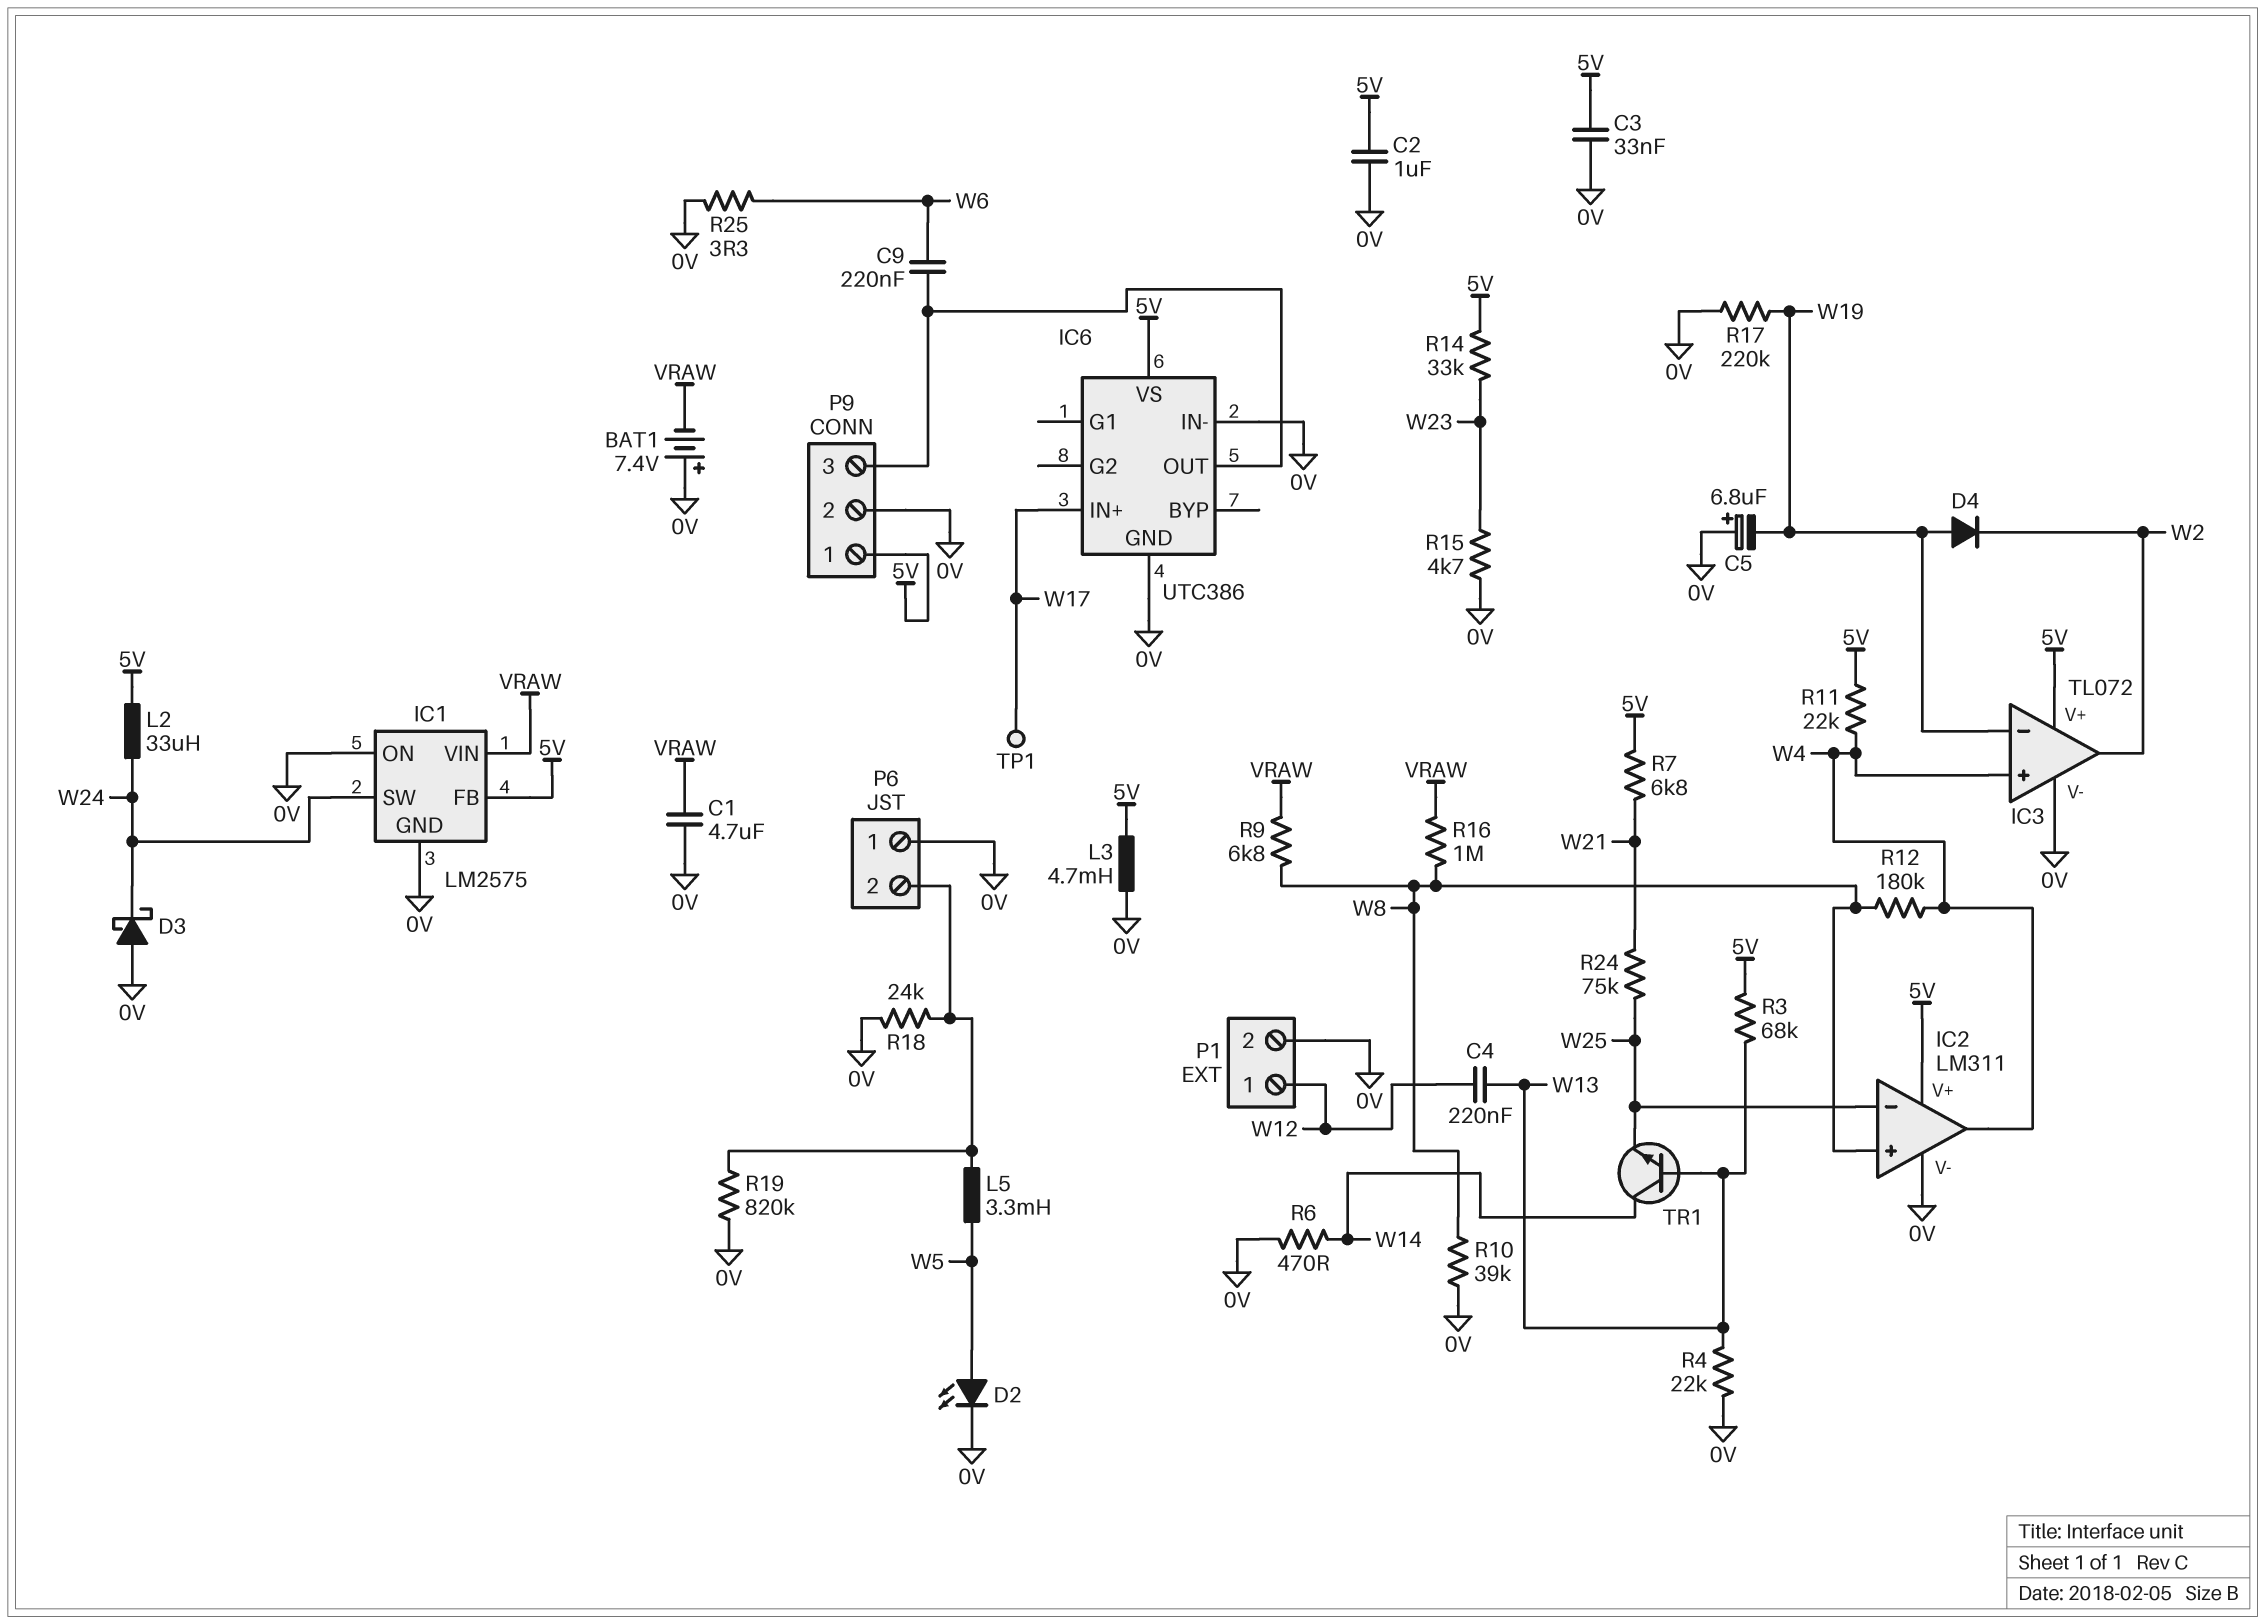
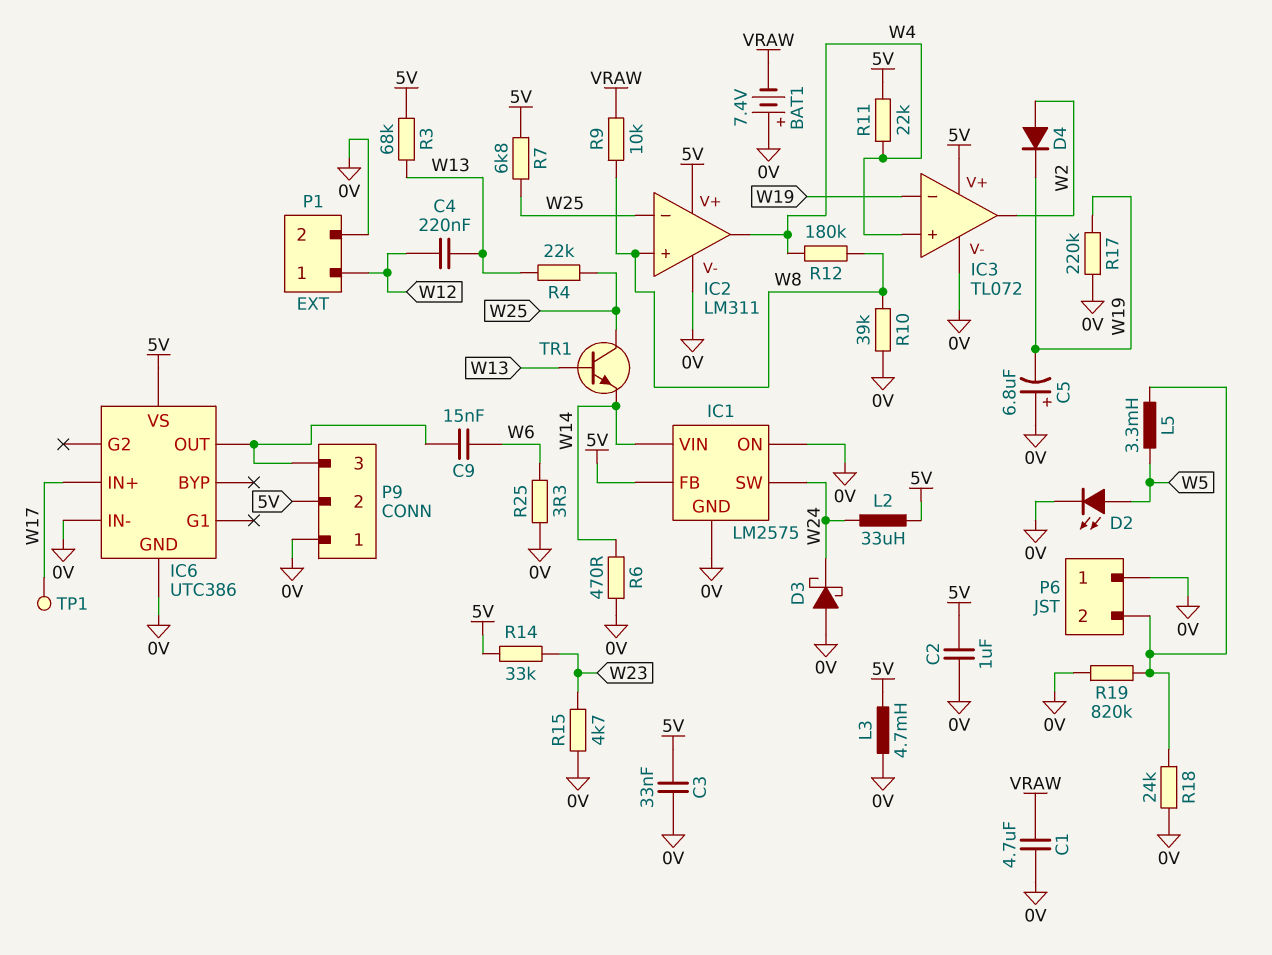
C9: 220nF (IC6/OUT, W6) -> 15nF (IC6/OUT, W6)
D4: diode (A W19, K W2) -> diode (A W2, K W19)
IC1 pin VIN: VRAW -> W14
P9 pin 1: 5V -> 0V
P9 pin 2: 0V -> 5V
R4: 22k (0V, W13) -> 22k (W13, W25)
R7: 6.8k (5V, W21) -> 6.8k (5V, W25)
R9: 6.8k (VRAW, W8) -> 10k (VRAW, W8)
R16: 1M (VRAW, W8) -> none
R24: 75k (W21, W25) -> none
TR1: NPN (B W13, C W14, E W25) -> NPN (B W13, C W25, E W14)

